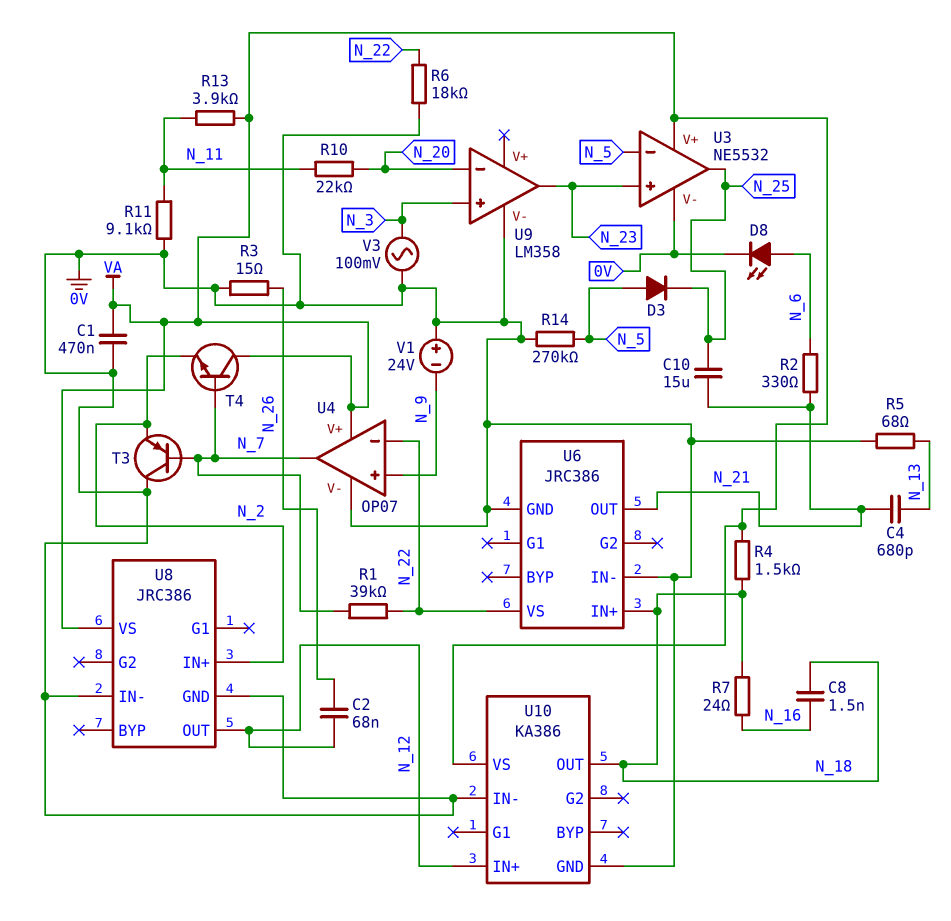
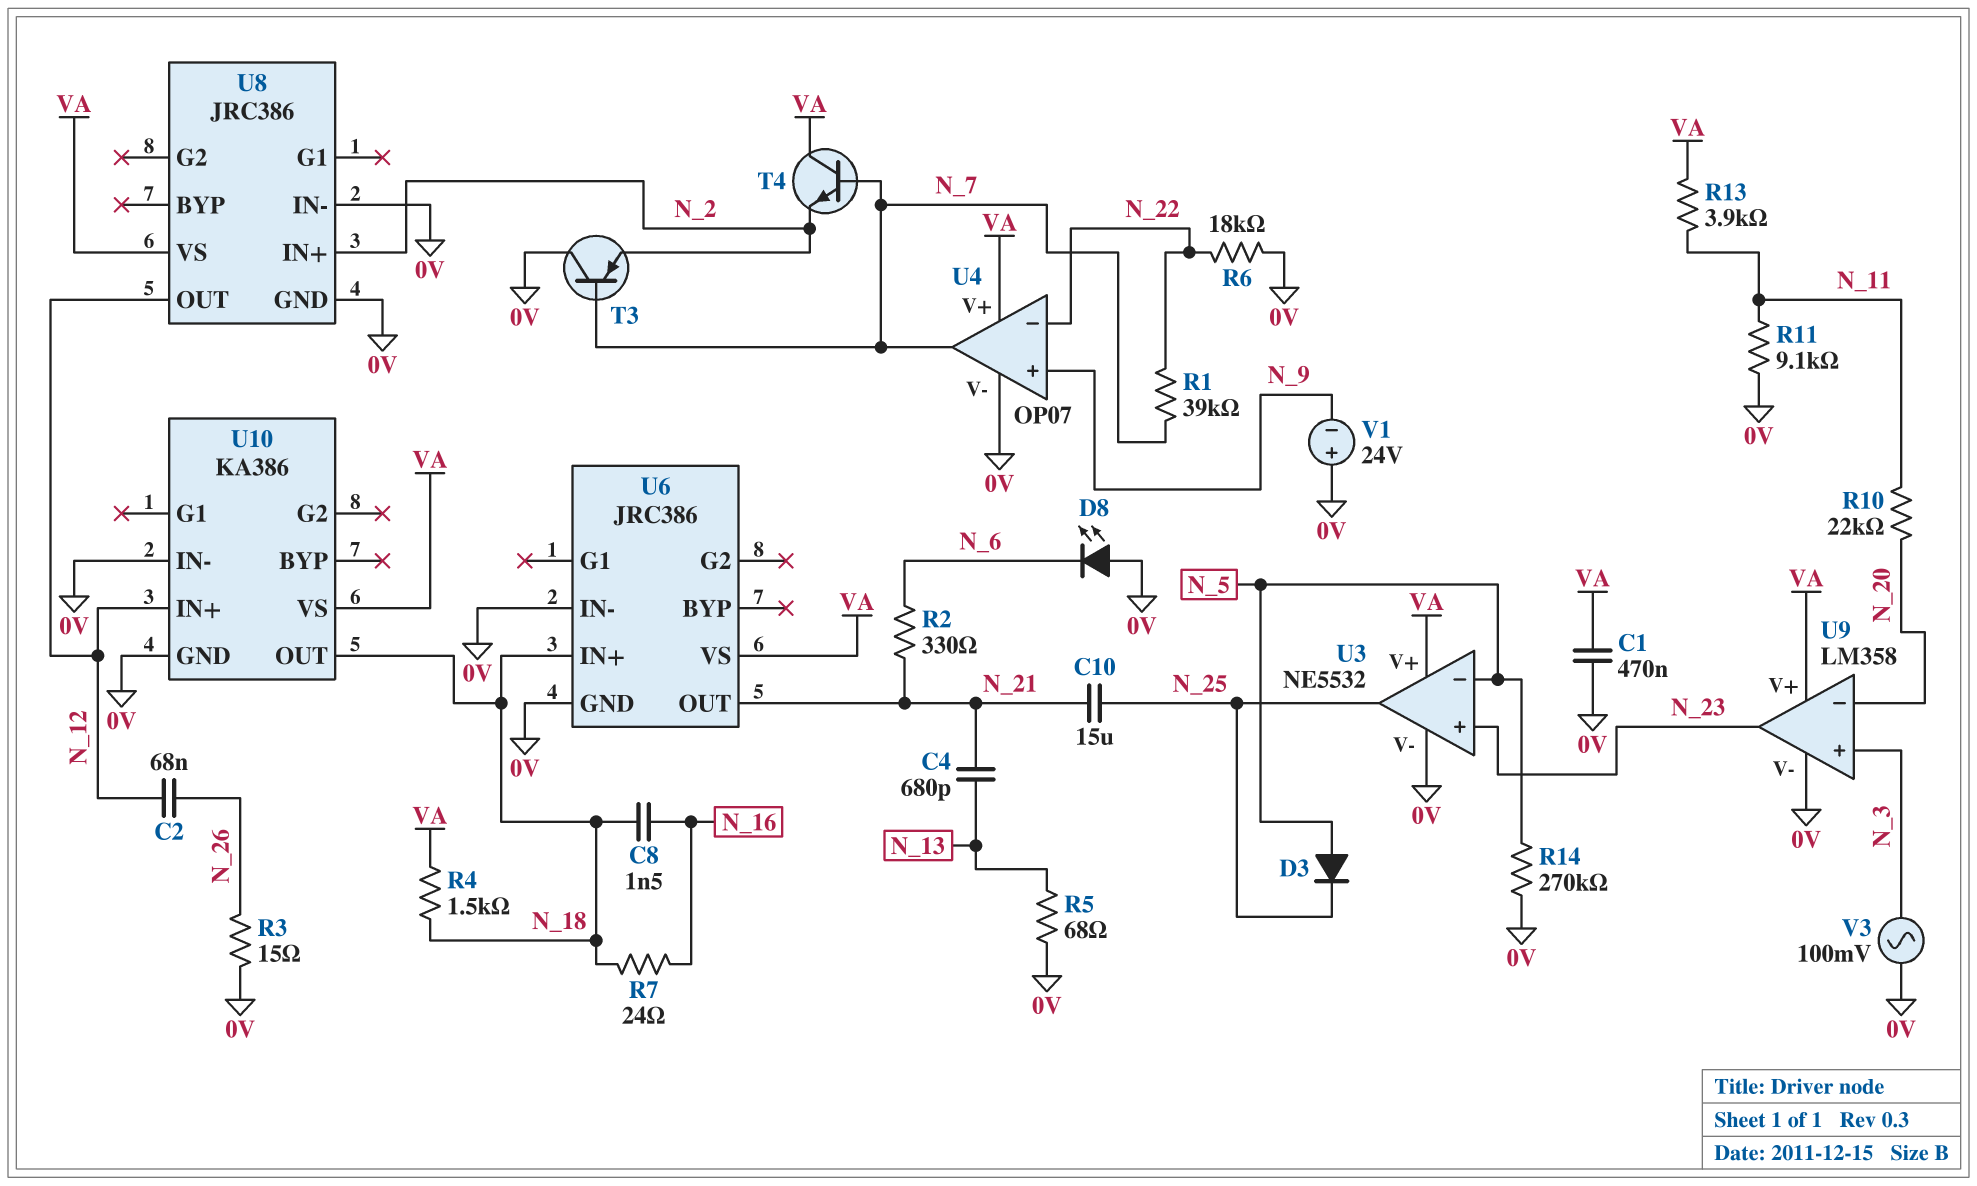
D8: LED (A N_6, K 0V) -> LED (A 0V, K N_6)
U6 pin VS: N_22 -> VA
U9 pin V+: none -> VA

